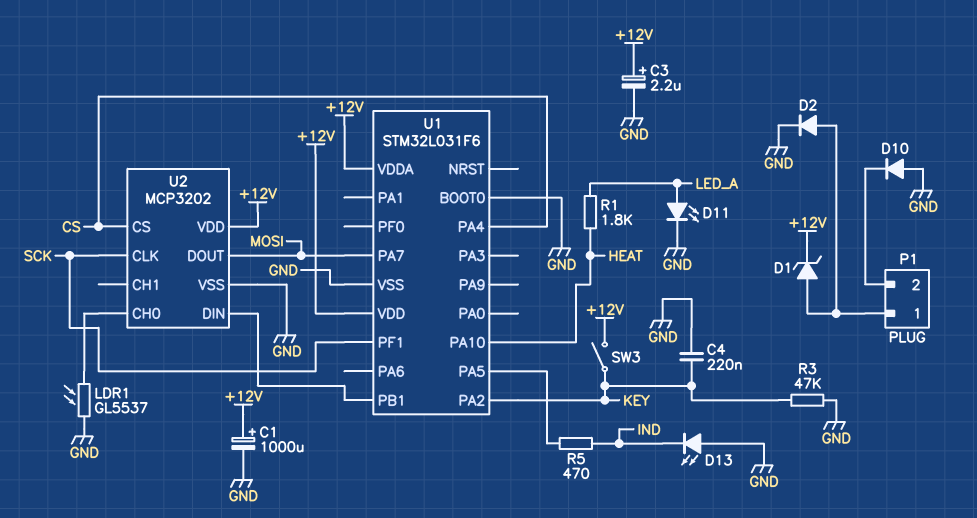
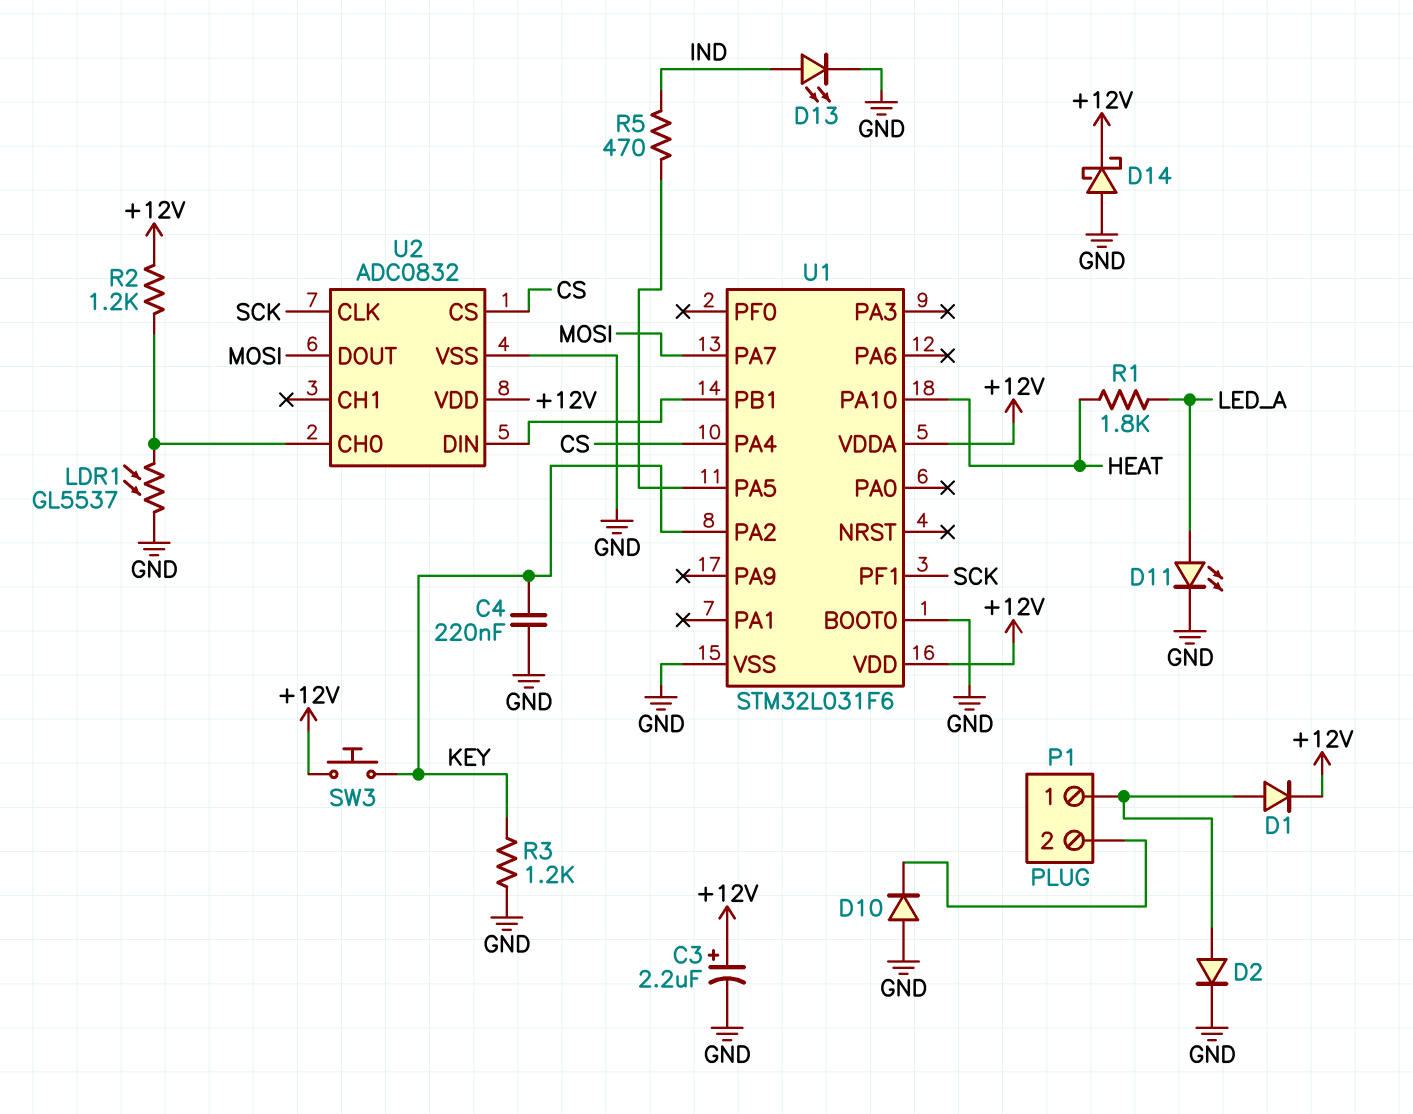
C1: 1000uF (plus +12V, minus GND) -> none
D1: zener (A P1/1, K +12V) -> diode (A P1/1, K +12V)
D13: LED (A GND, K IND) -> LED (A IND, K GND)
D14: none -> schottky (A GND, K +12V)
R2: none -> 1.2k (+12V, U2/CH0)
R3: 47k (GND, KEY) -> 1.2k (GND, KEY)
SW3: switch (+12V, KEY) -> button (+12V, KEY)
U2: MCP3202 -> ADC0832

